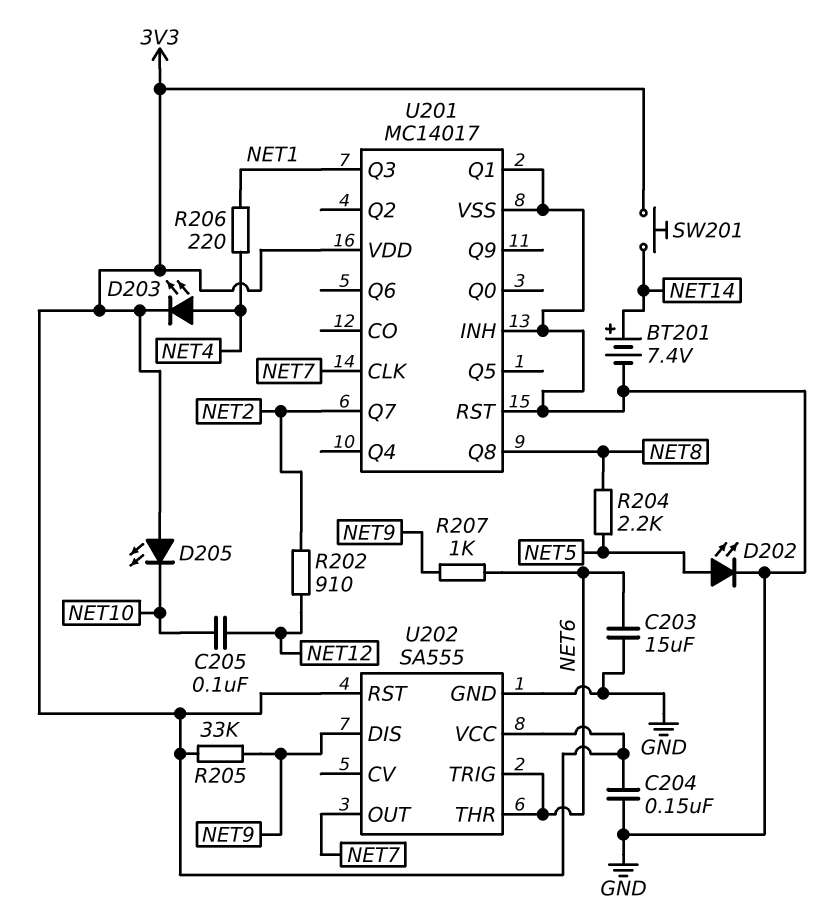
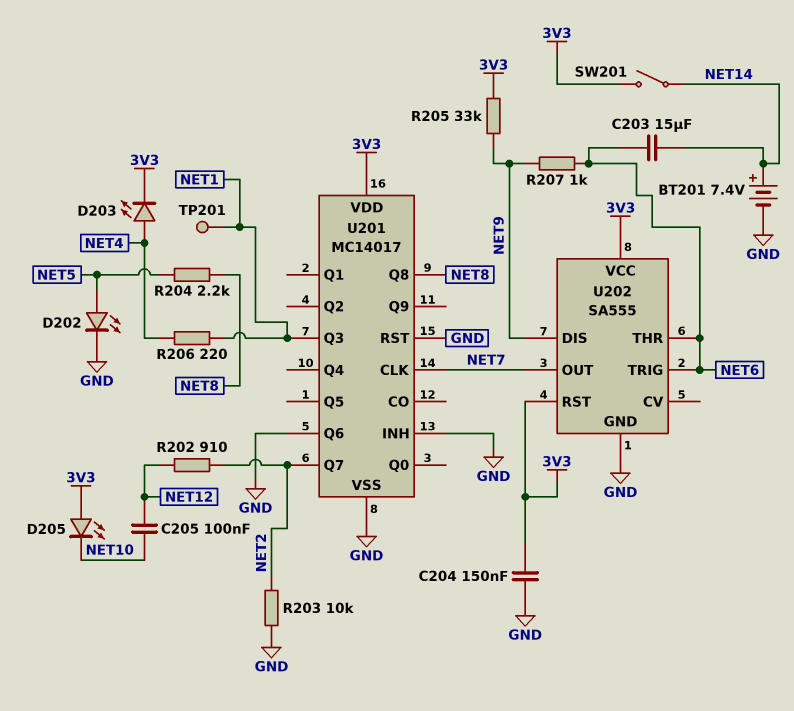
C203: 15uF (GND, NET6) -> 15uF (NET6, NET14)
R203: none -> 10k (GND, NET2)
SW201: button (3V3, NET14) -> switch (3V3, NET14)
TP201: none -> test point (NET1)
U201 pin Q1: GND -> none
U201 pin Q6: none -> GND

